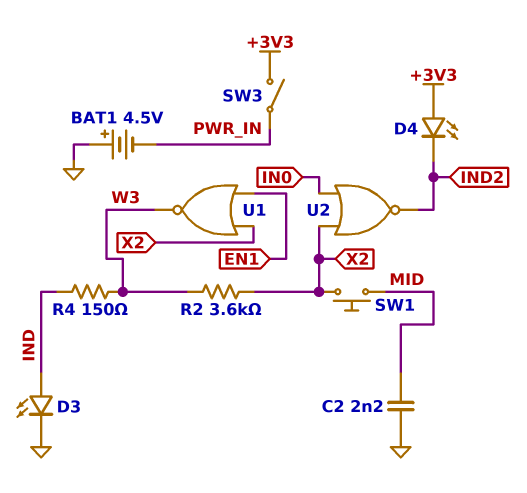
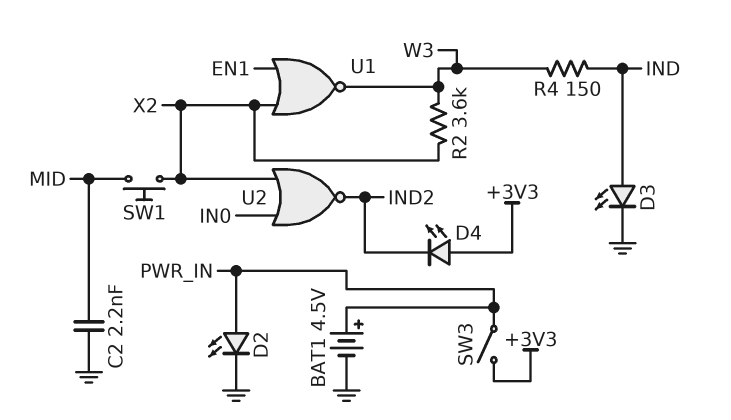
BAT1: 4.5V (plus GND, minus PWR_IN) -> 4.5V (plus PWR_IN, minus GND)
D2: none -> LED (A PWR_IN, K GND)

